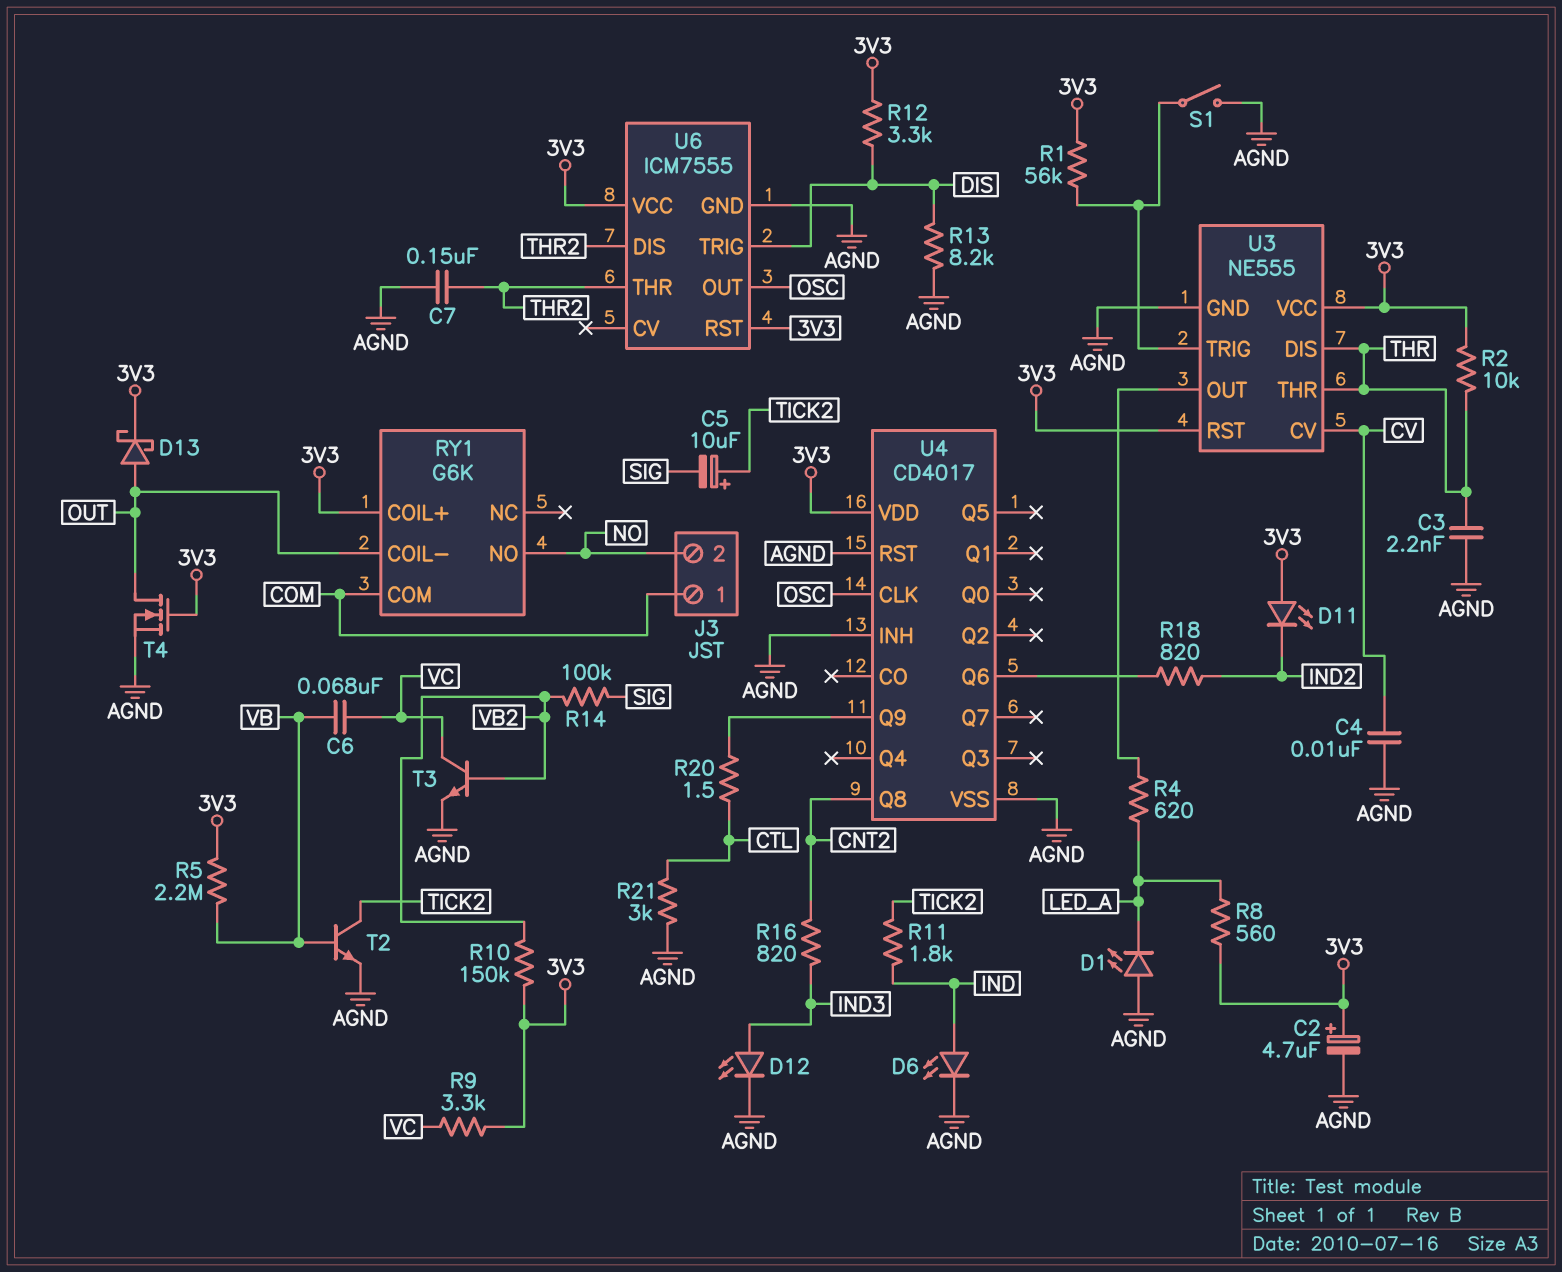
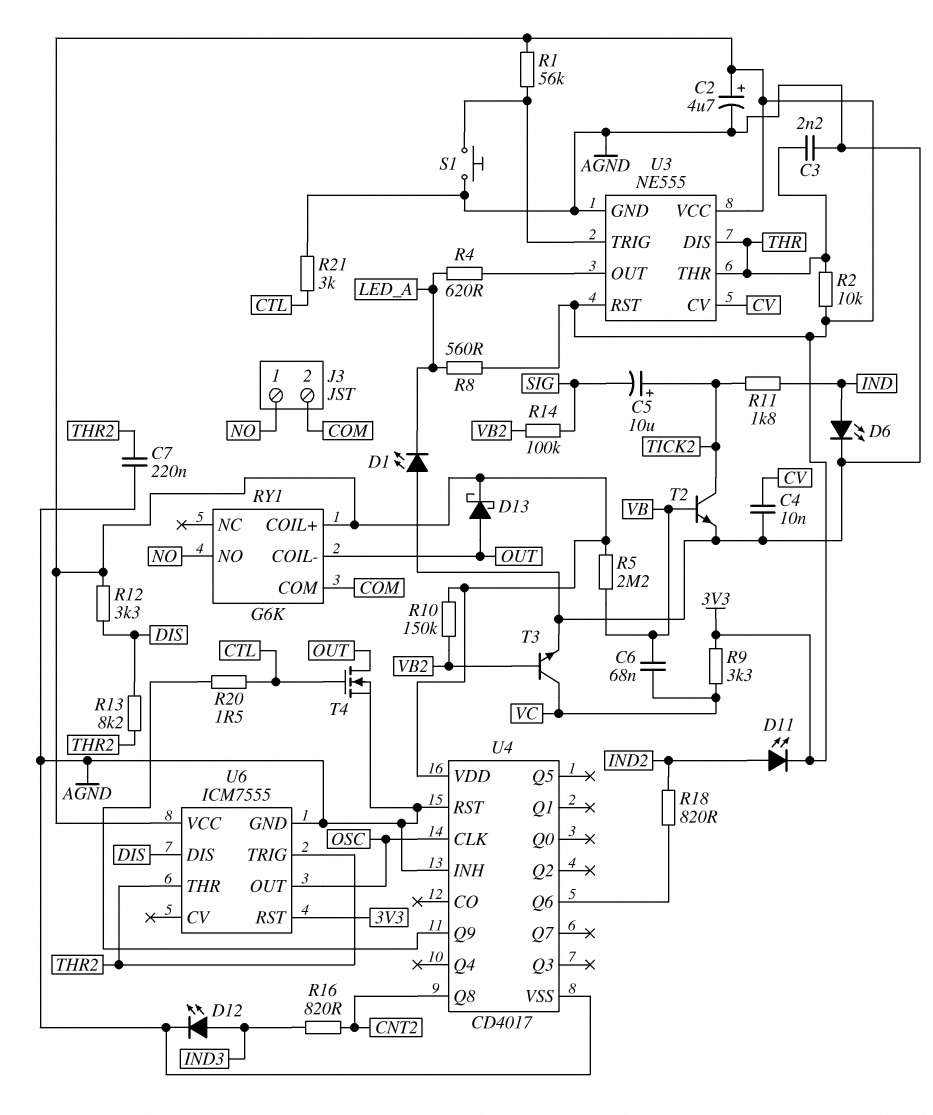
C7: 150nF (AGND, THR2) -> 220nF (AGND, THR2)
D11: LED (A 3V3, K IND2) -> LED (A IND2, K 3V3)
J3 pin 1: COM -> NO
J3 pin 2: NO -> COM
R13: 8.2k (AGND, DIS) -> 8.2k (DIS, THR2)
S1: switch (AGND, U3/TRIG) -> button (AGND, U3/TRIG)
T4: NMOS (G 3V3, D OUT, S AGND) -> NMOS (G CTL, D OUT, S AGND)
U6 pin DIS: THR2 -> DIS
U6 pin TRIG: DIS -> THR2

